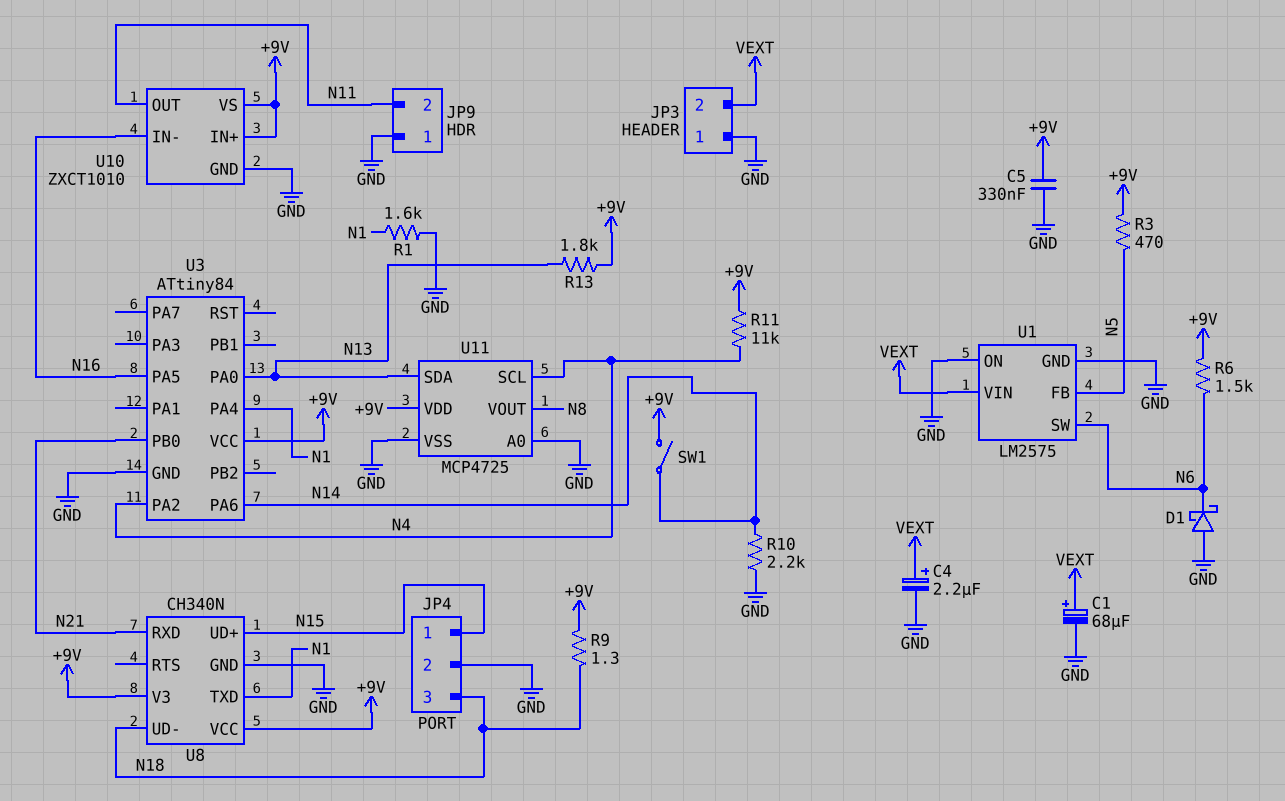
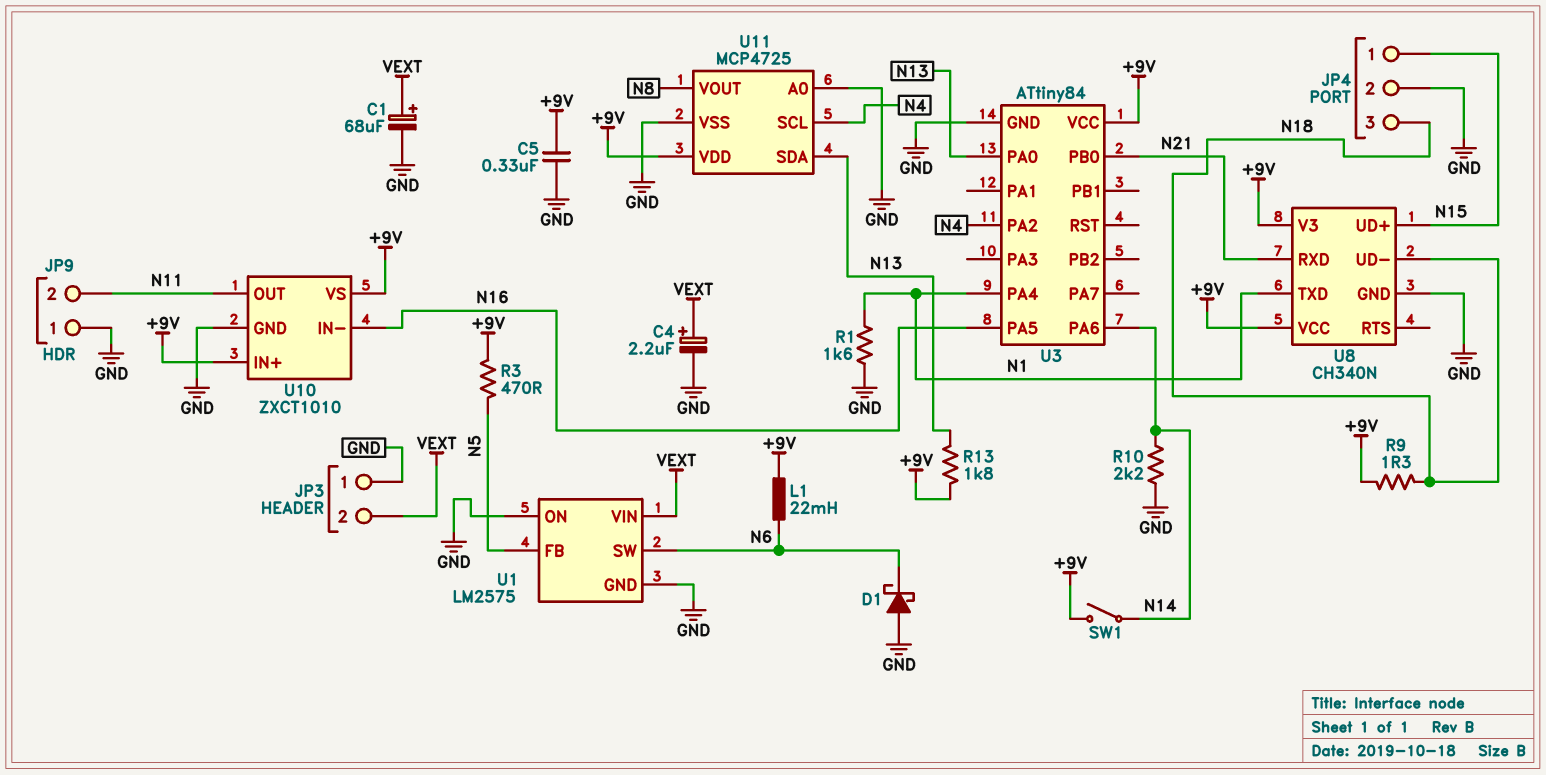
L1: none -> 22mH (+9V, N6)
R6: 1.5k (+9V, N6) -> none
R11: 11k (+9V, N4) -> none

